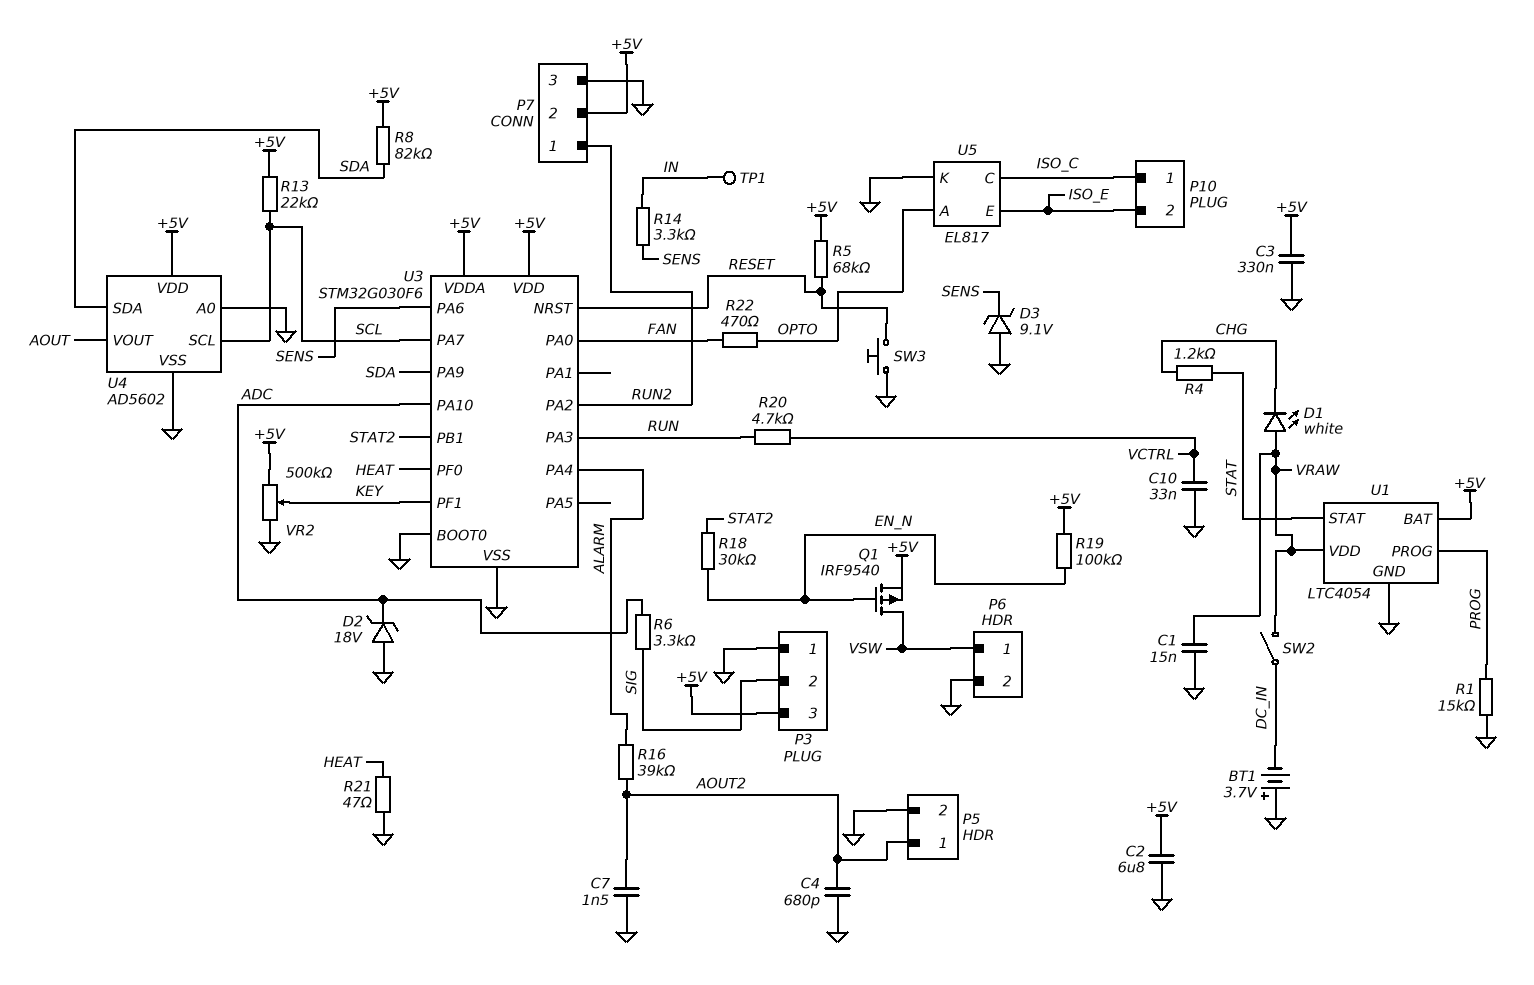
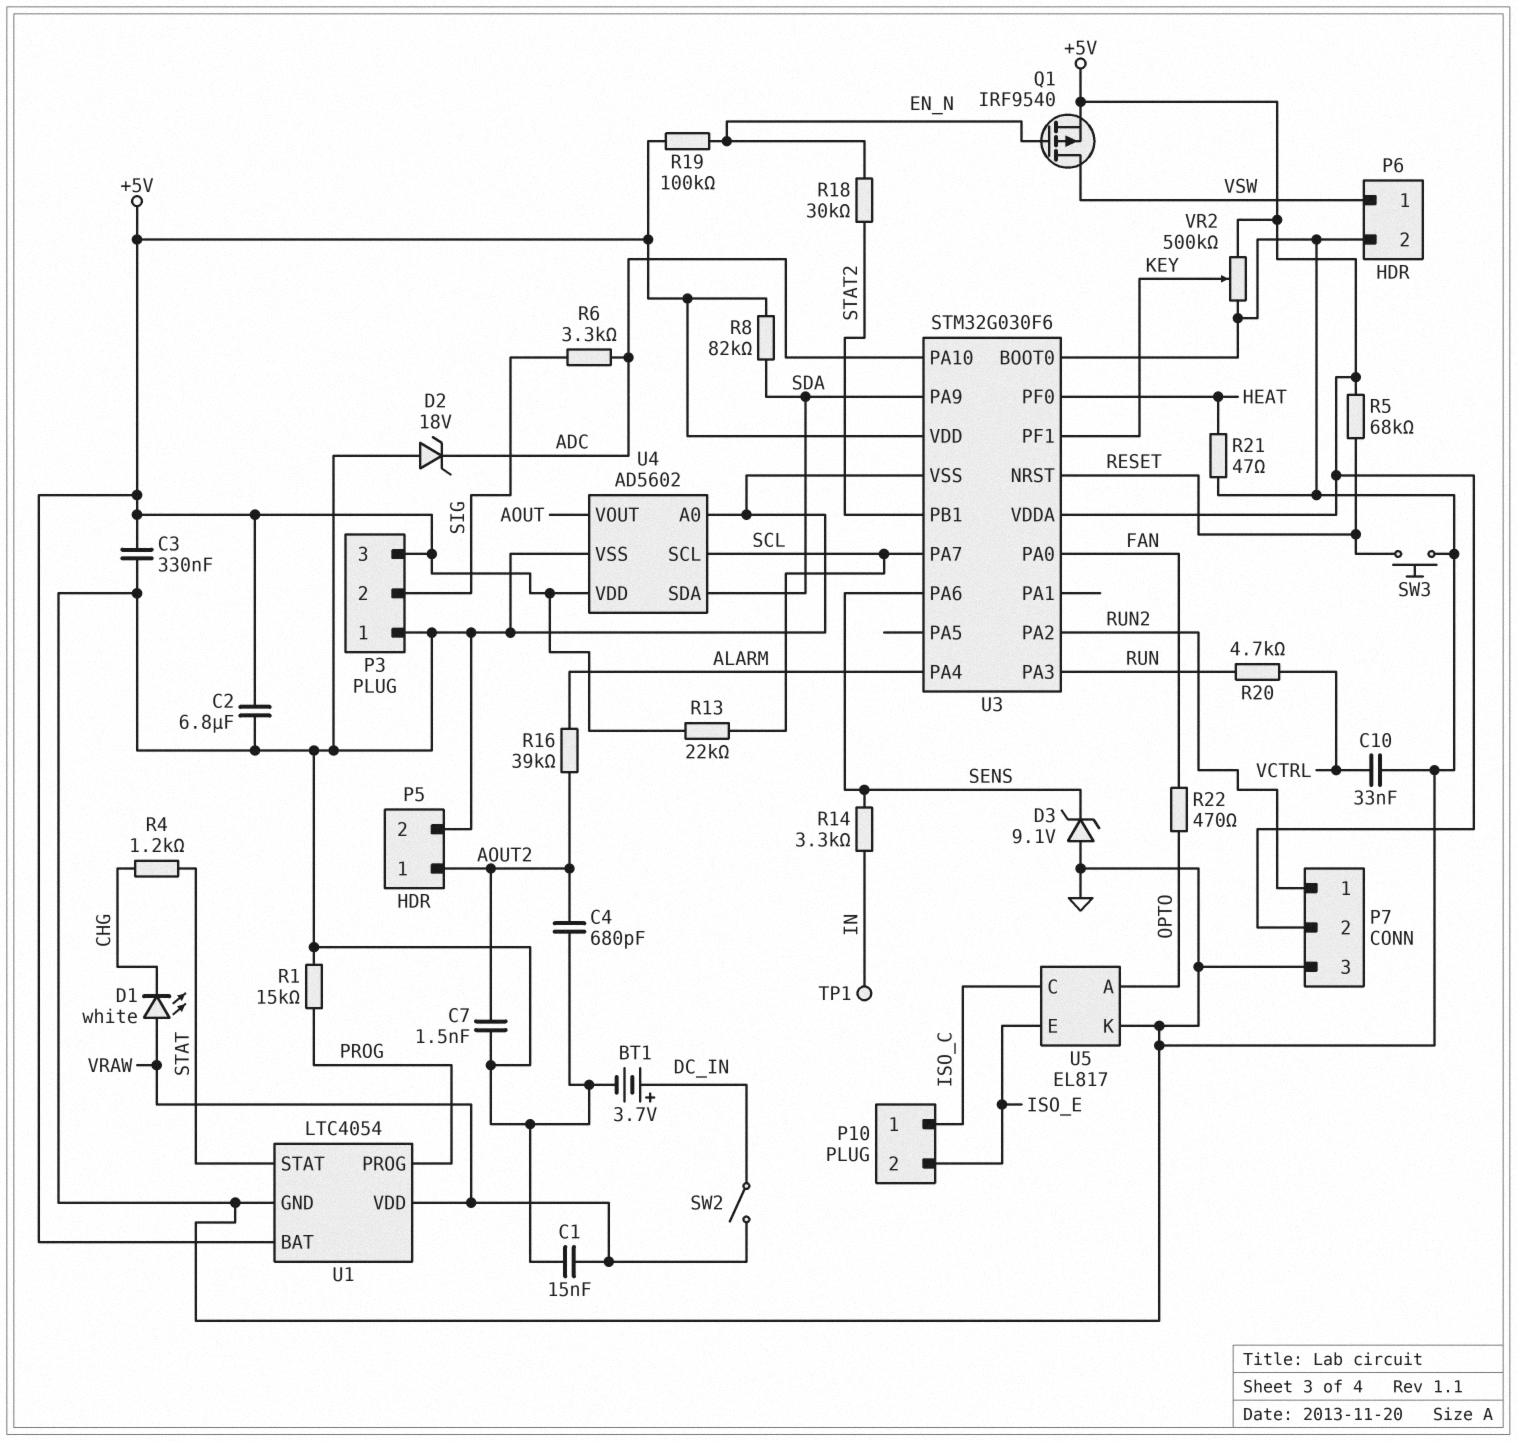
BT1: 3.7V (plus GND, minus DC_IN) -> 3.7V (plus DC_IN, minus GND)

